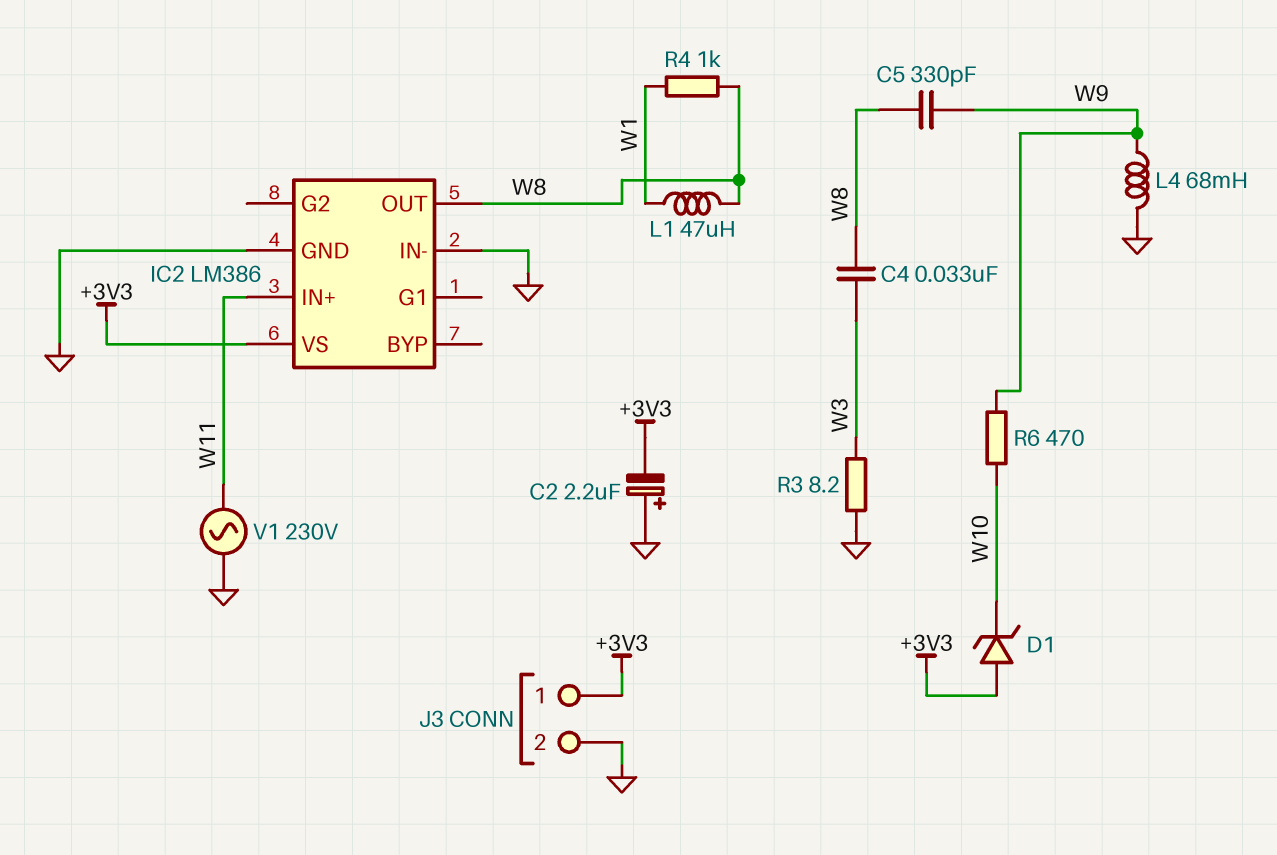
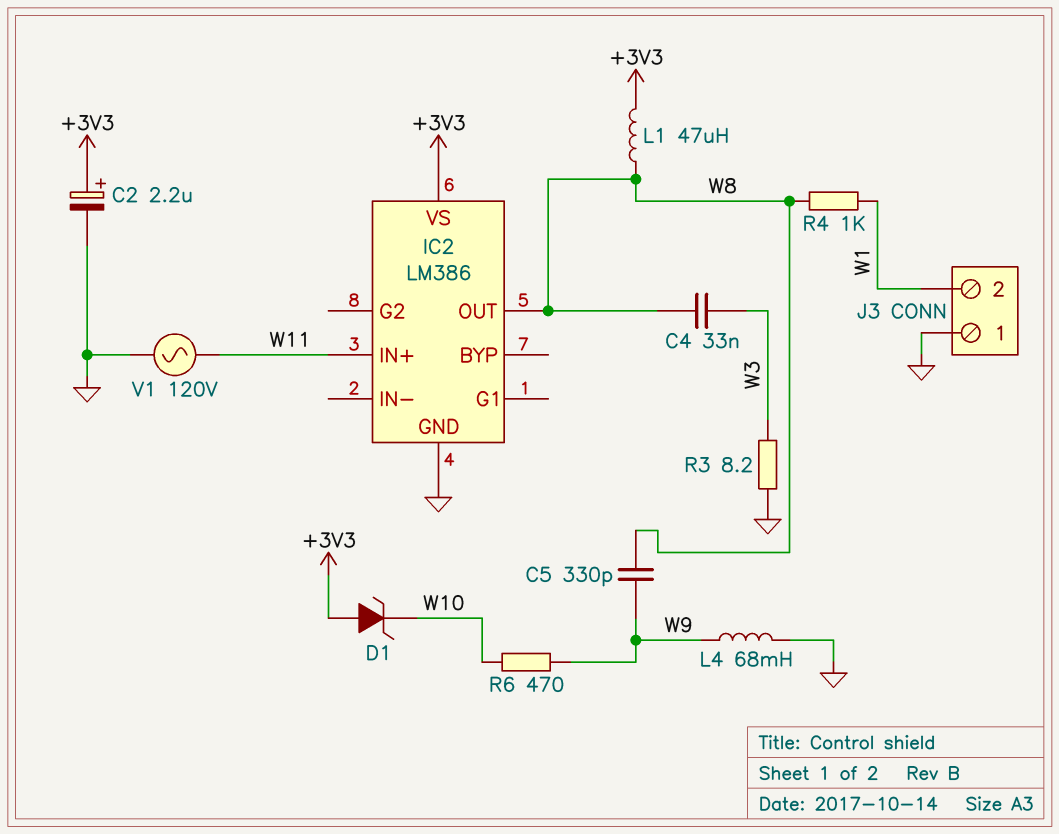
C2: 2.2uF (plus GND, minus +3V3) -> 2.2uF (plus +3V3, minus GND)
IC2 pin IN-: GND -> none
J3 pin 1: +3V3 -> GND
J3 pin 2: GND -> W1
L1: 47uH (W1, W8) -> 47uH (+3V3, W8)
V1: AC 230V (GND, W11) -> AC 120V (GND, W11)

